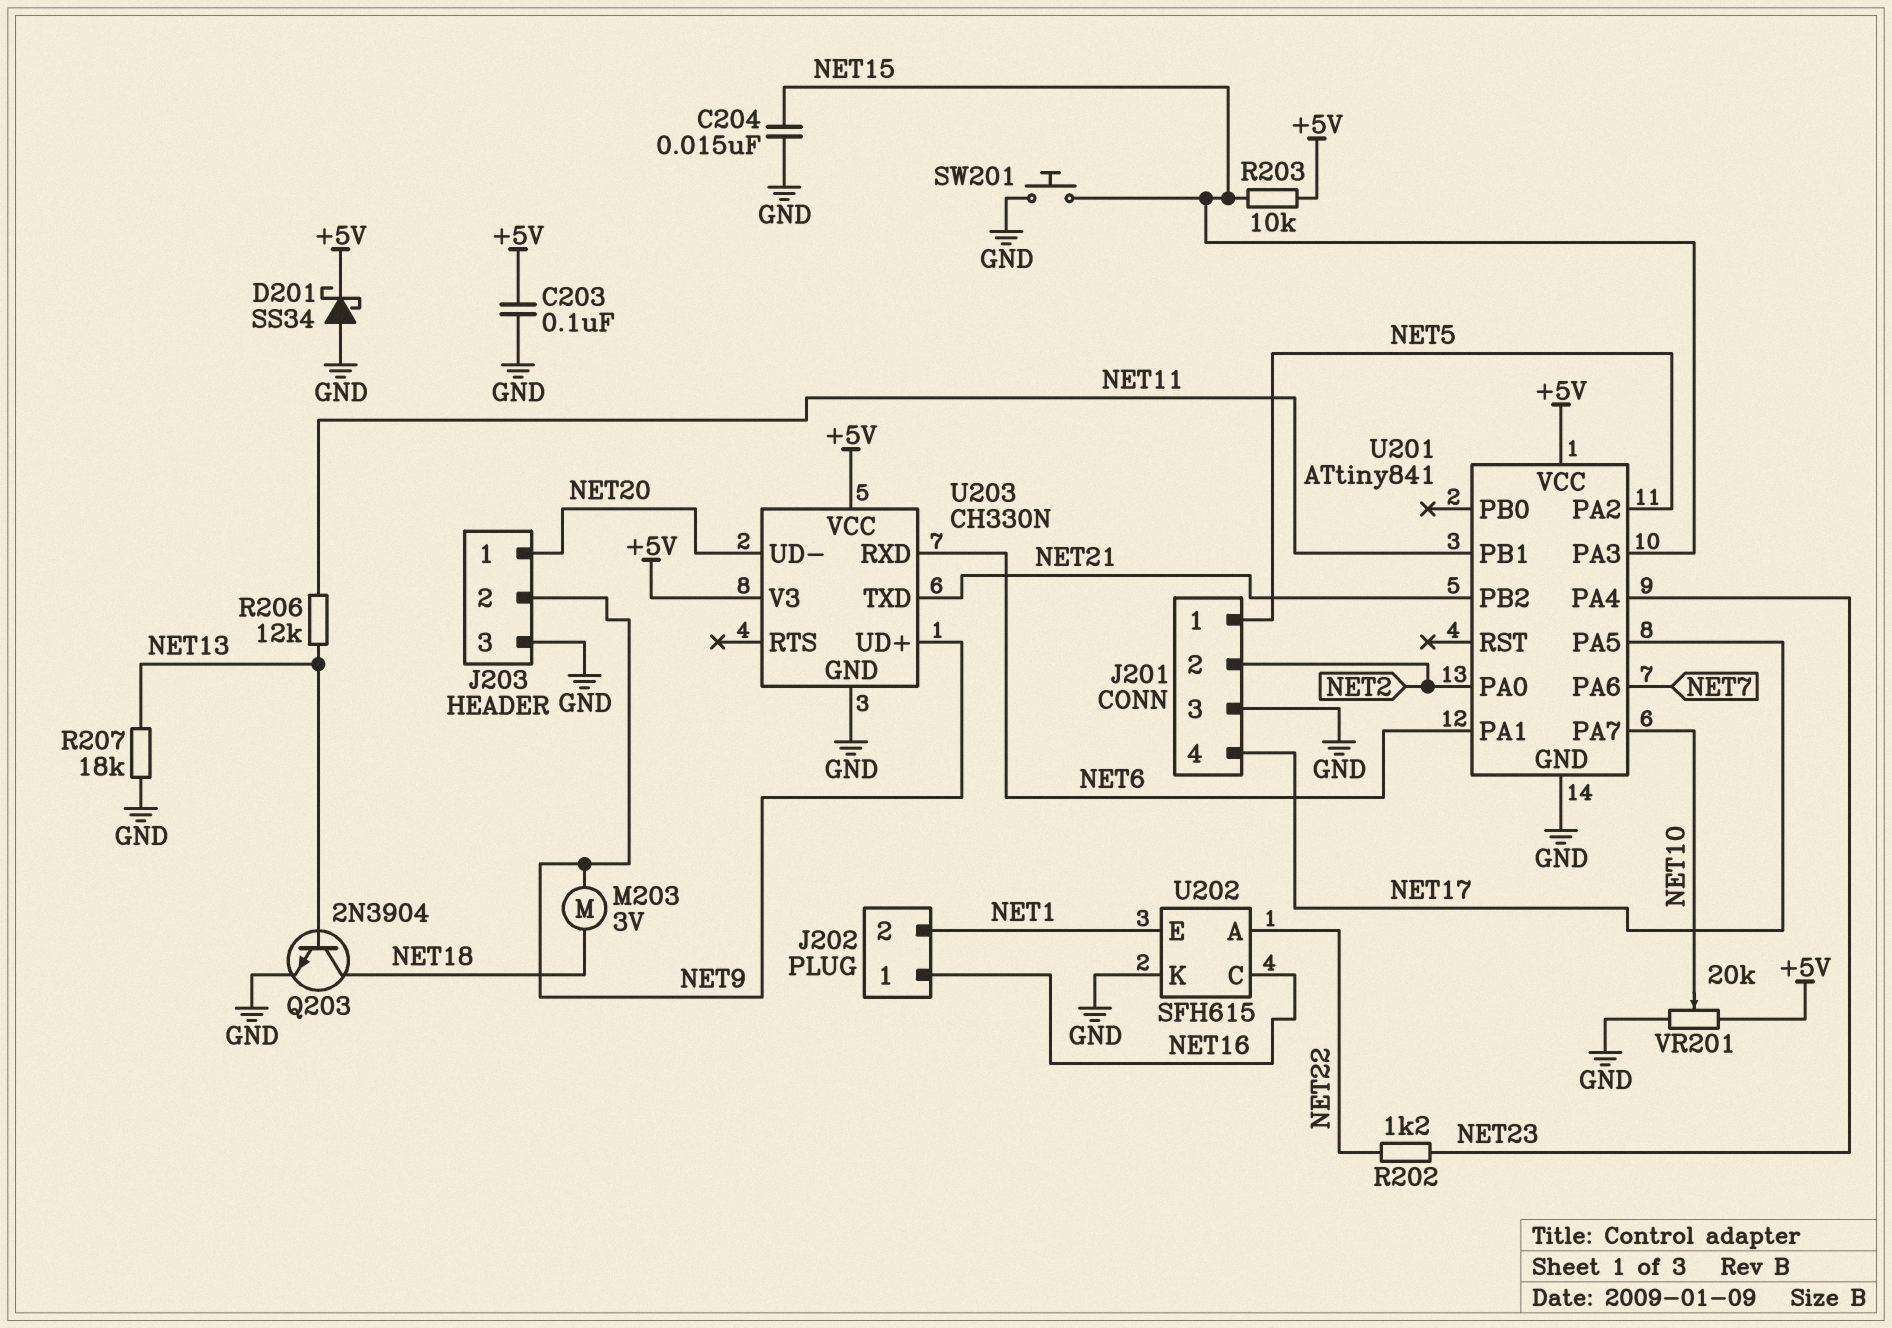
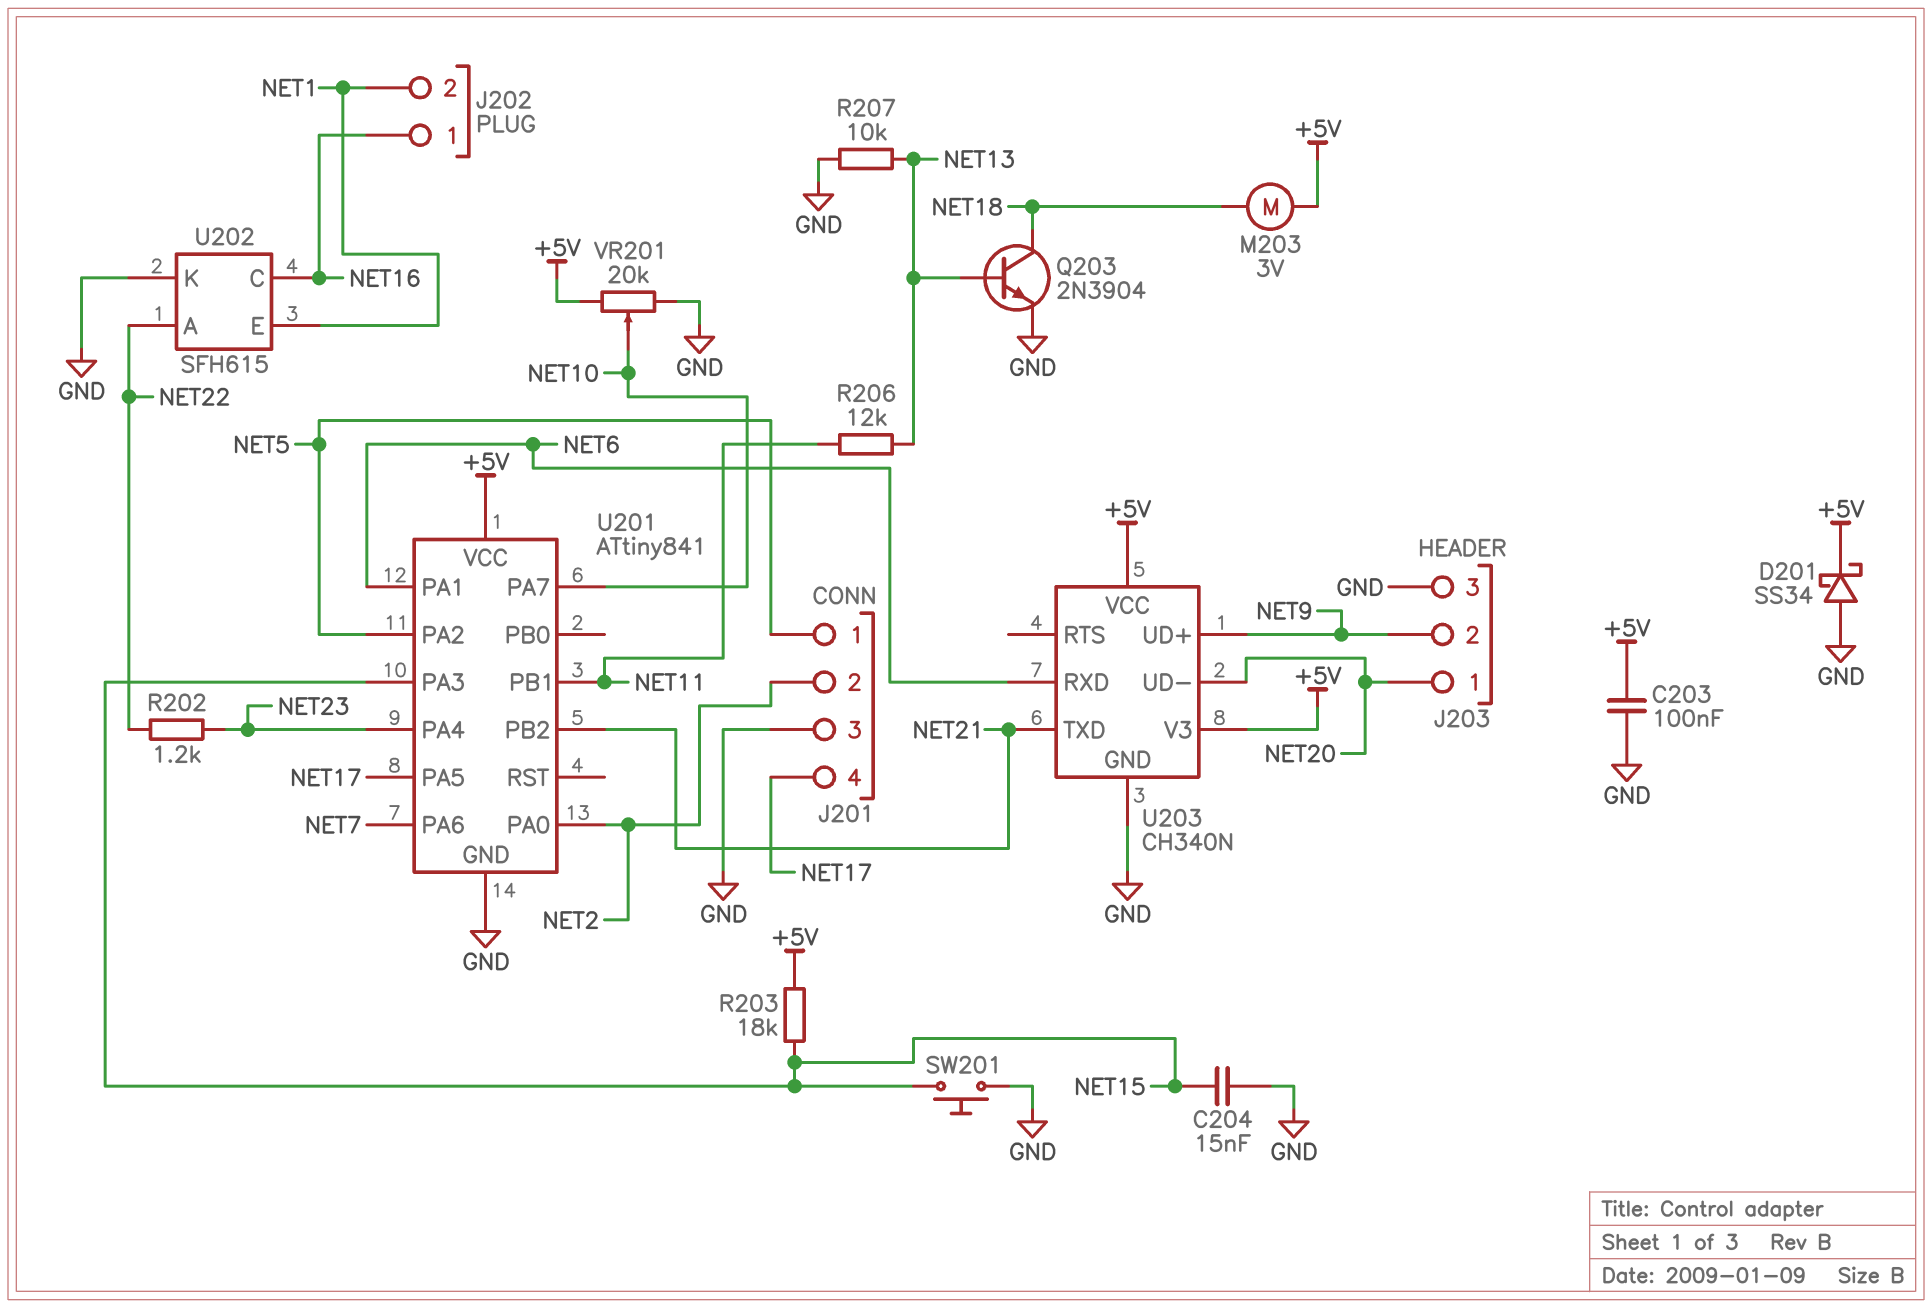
M203: motor 3V (NET9, NET18) -> motor 3V (+5V, NET18)
R203: 10k (+5V, NET15) -> 18k (+5V, NET15)
R207: 18k (GND, NET13) -> 10k (GND, NET13)
U203: CH330N -> CH340N

